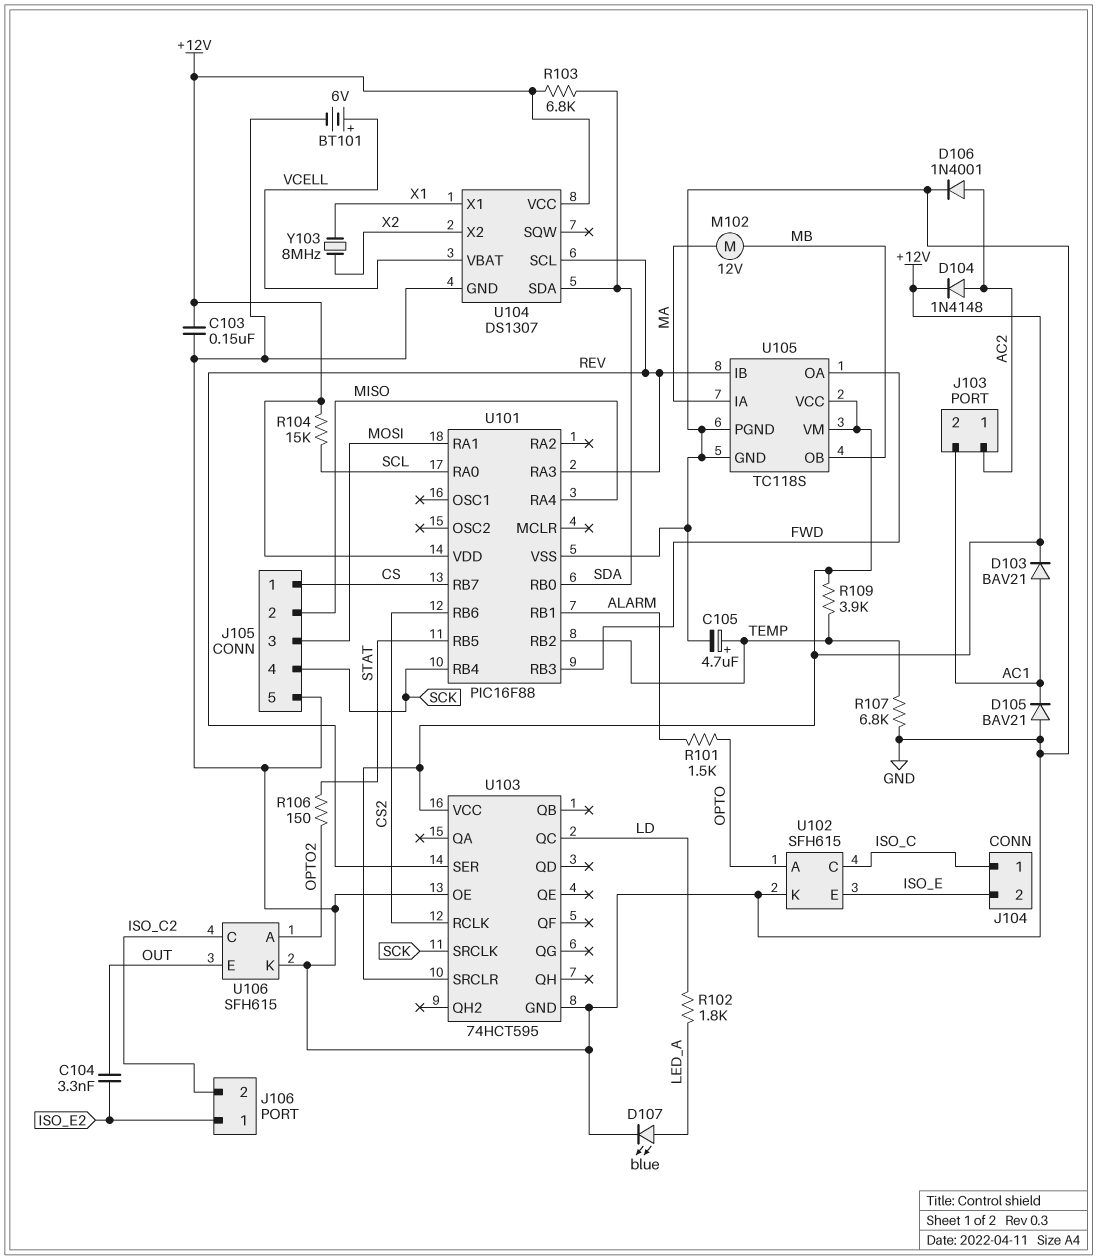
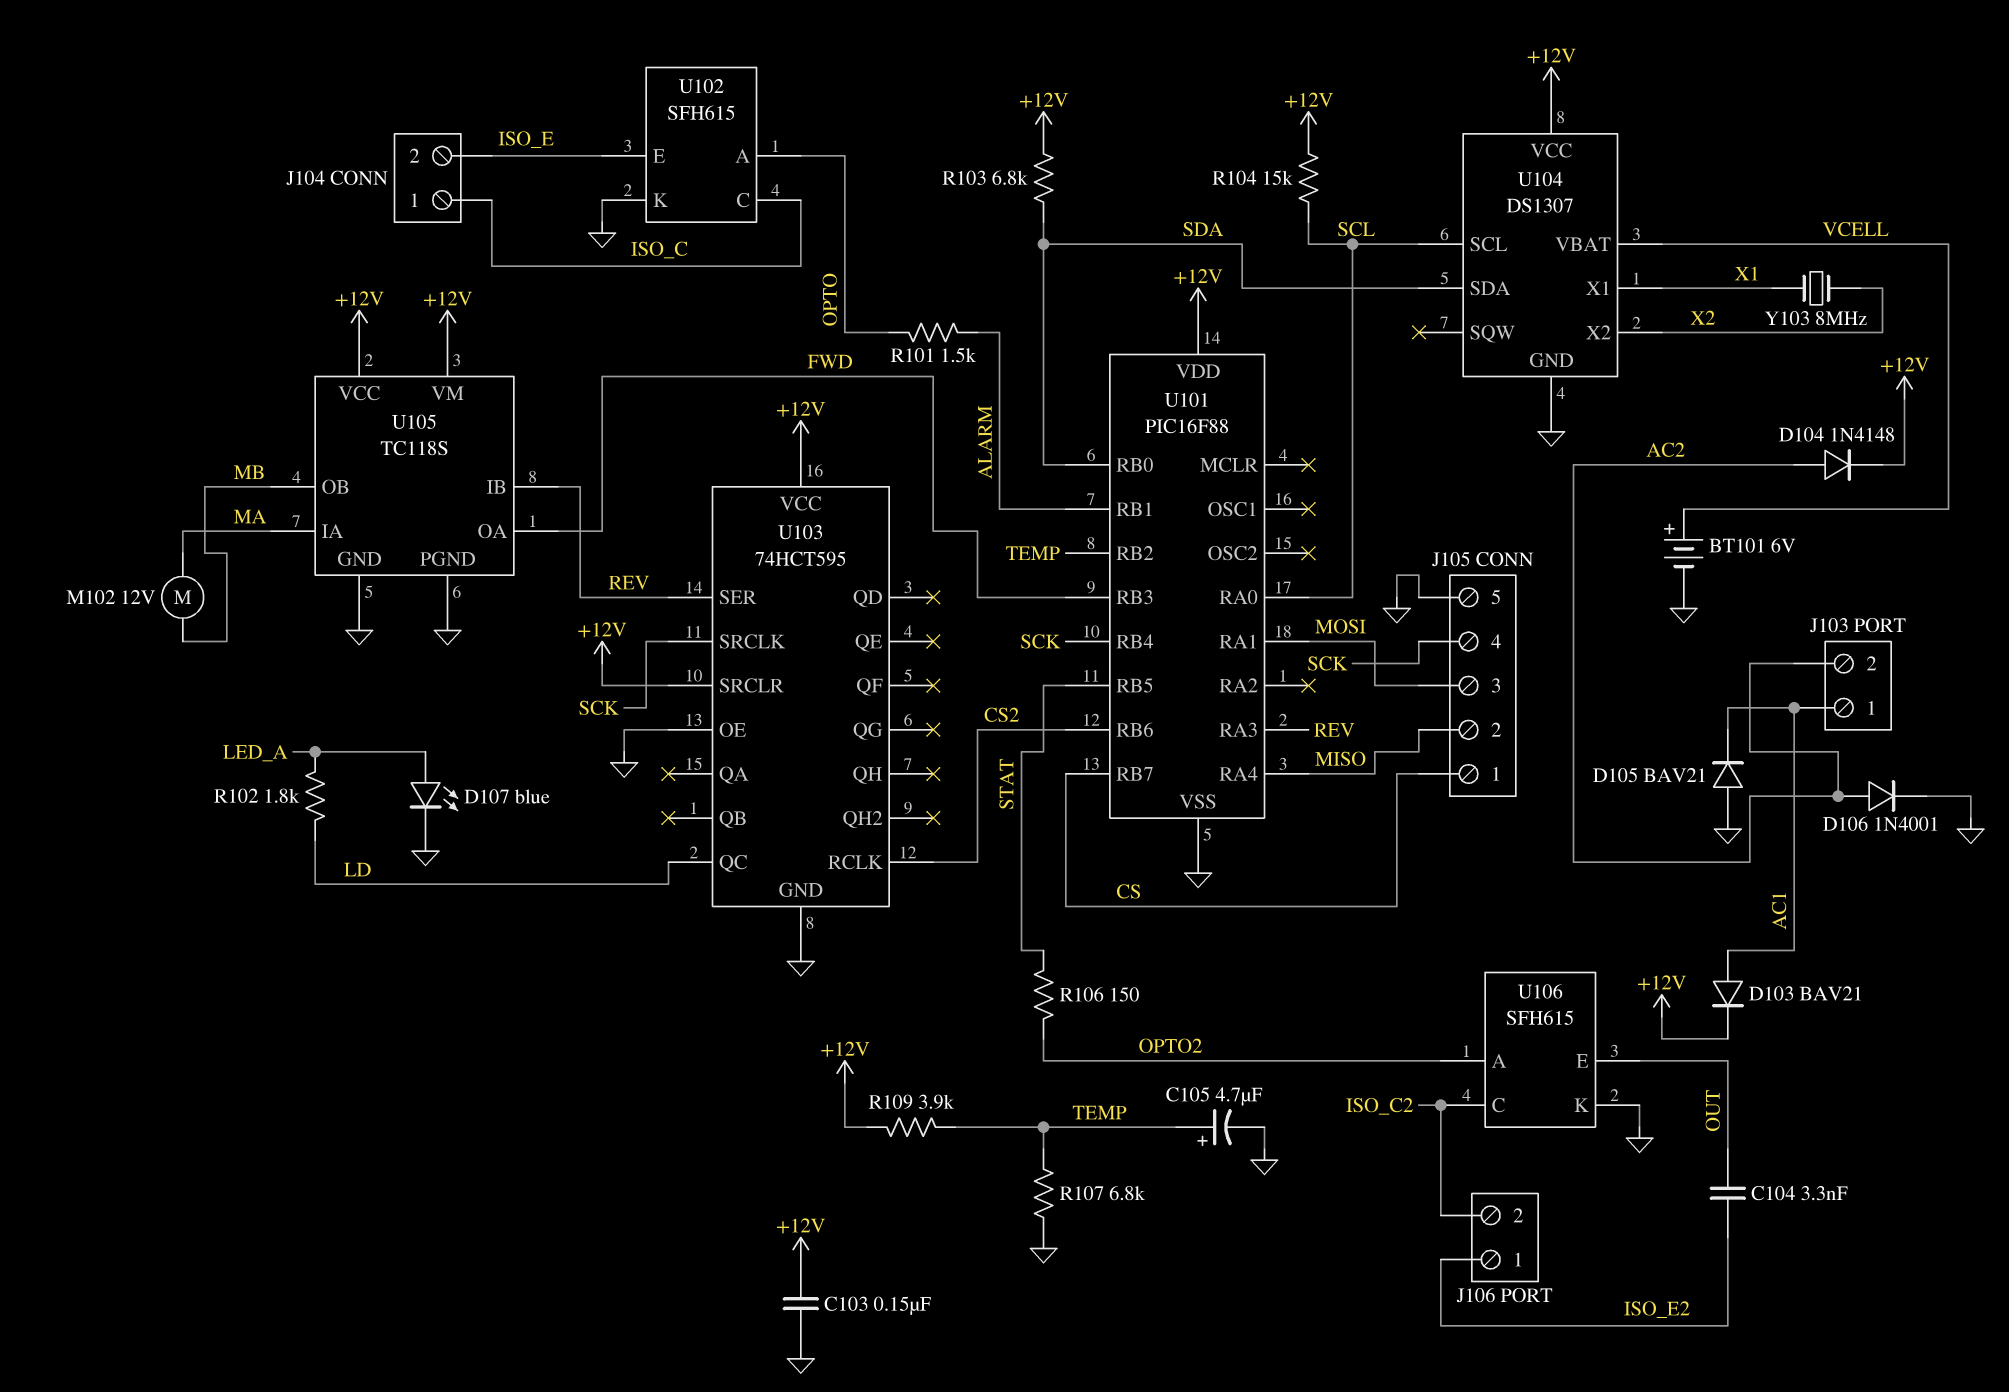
J103 pin 1: AC2 -> AC1
J103 pin 2: AC1 -> AC2
U104 pin SCL: REV -> SCL

